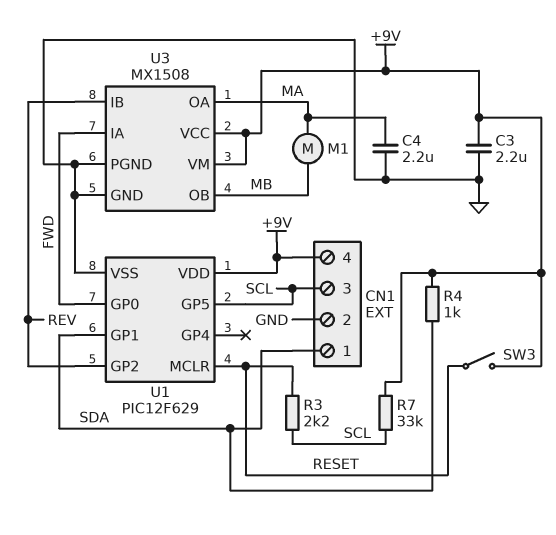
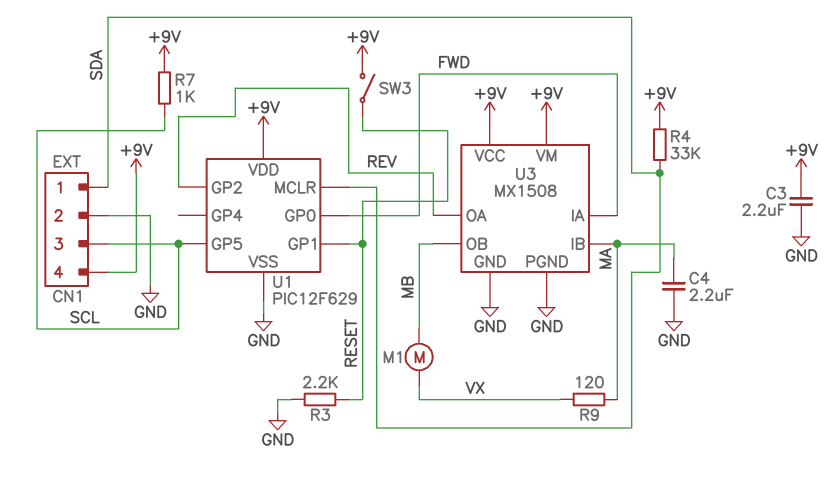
M1: motor (MA, MB) -> motor (MB, VX)
R3: 2.2k (RESET, SCL) -> 2.2k (GND, RESET)
R4: 1k (+9V, SDA) -> 33k (+9V, SDA)
R7: 33k (+9V, SCL) -> 1k (+9V, SCL)
R9: none -> 120 (MA, VX)
U1 pin GP1: SDA -> RESET
U1 pin MCLR: RESET -> SDA
U3 pin IB: REV -> MA
U3 pin OA: MA -> REV

